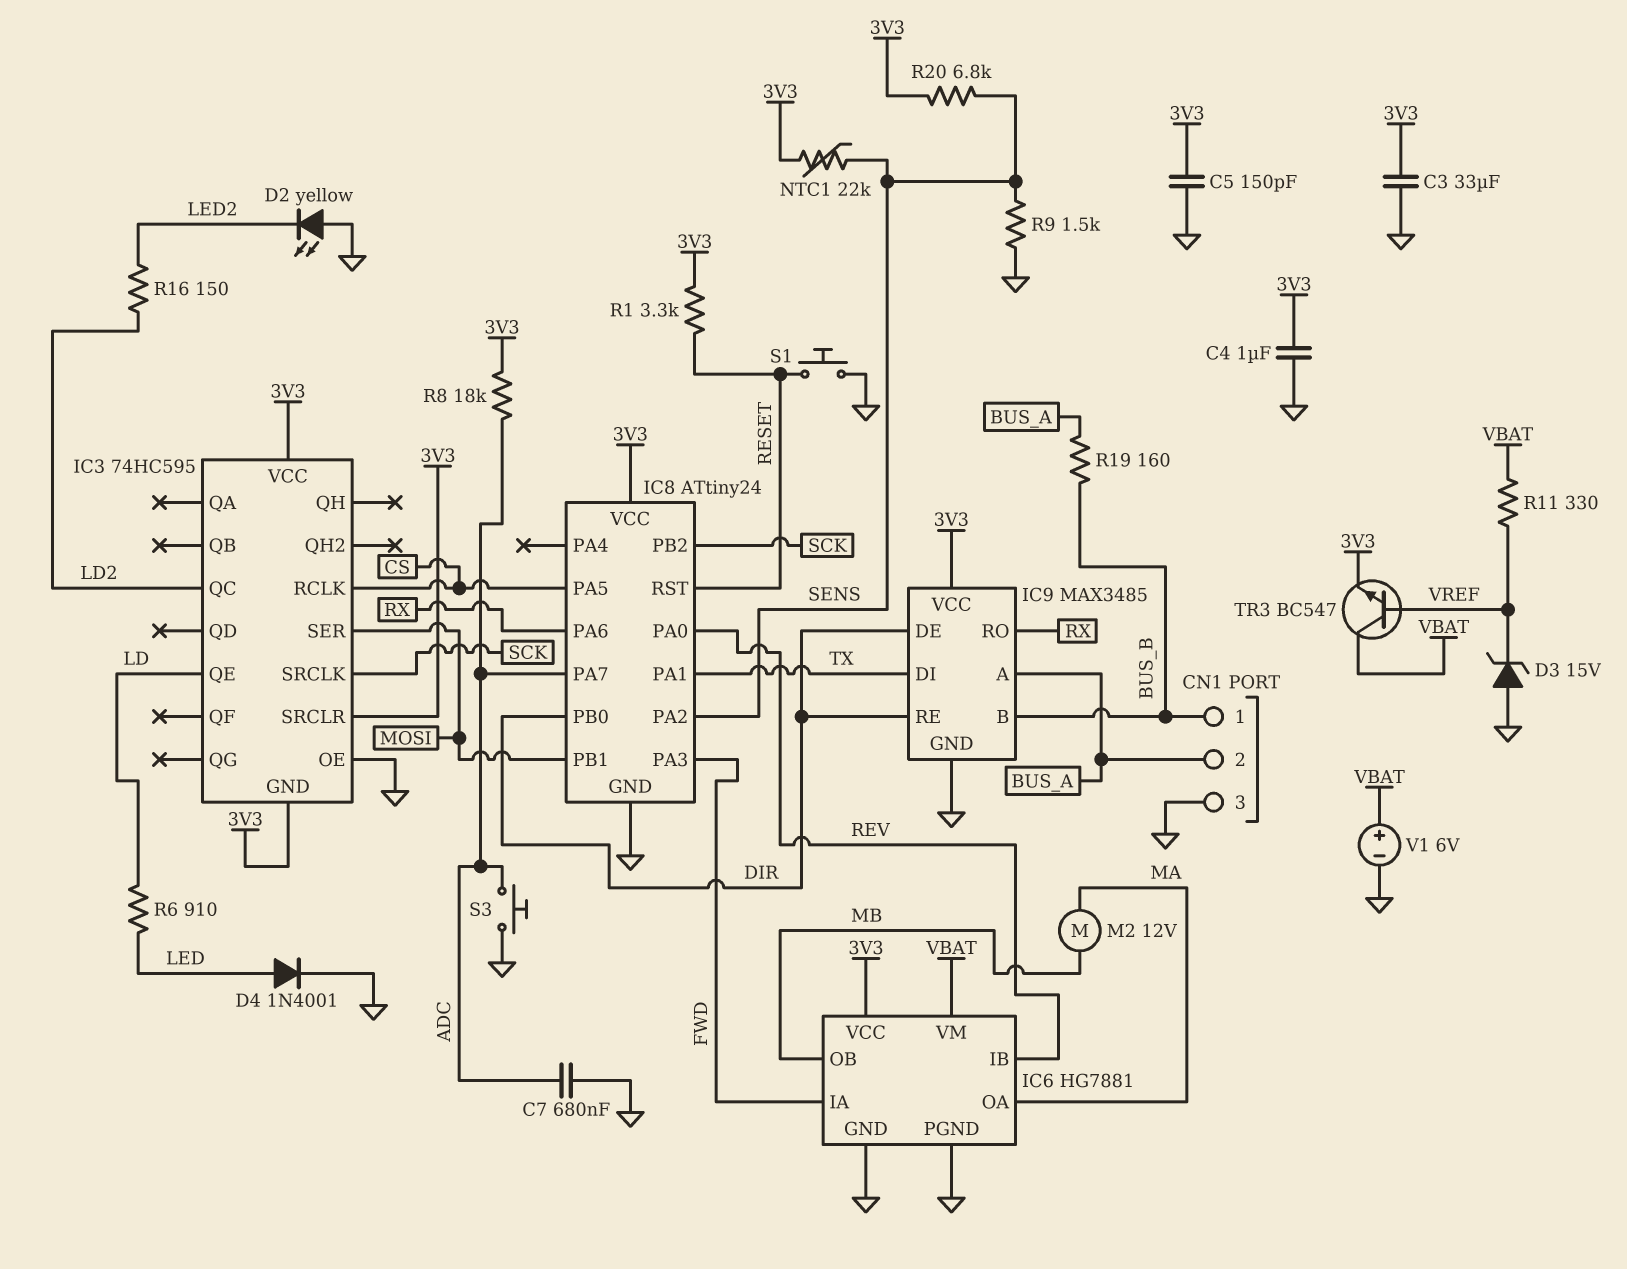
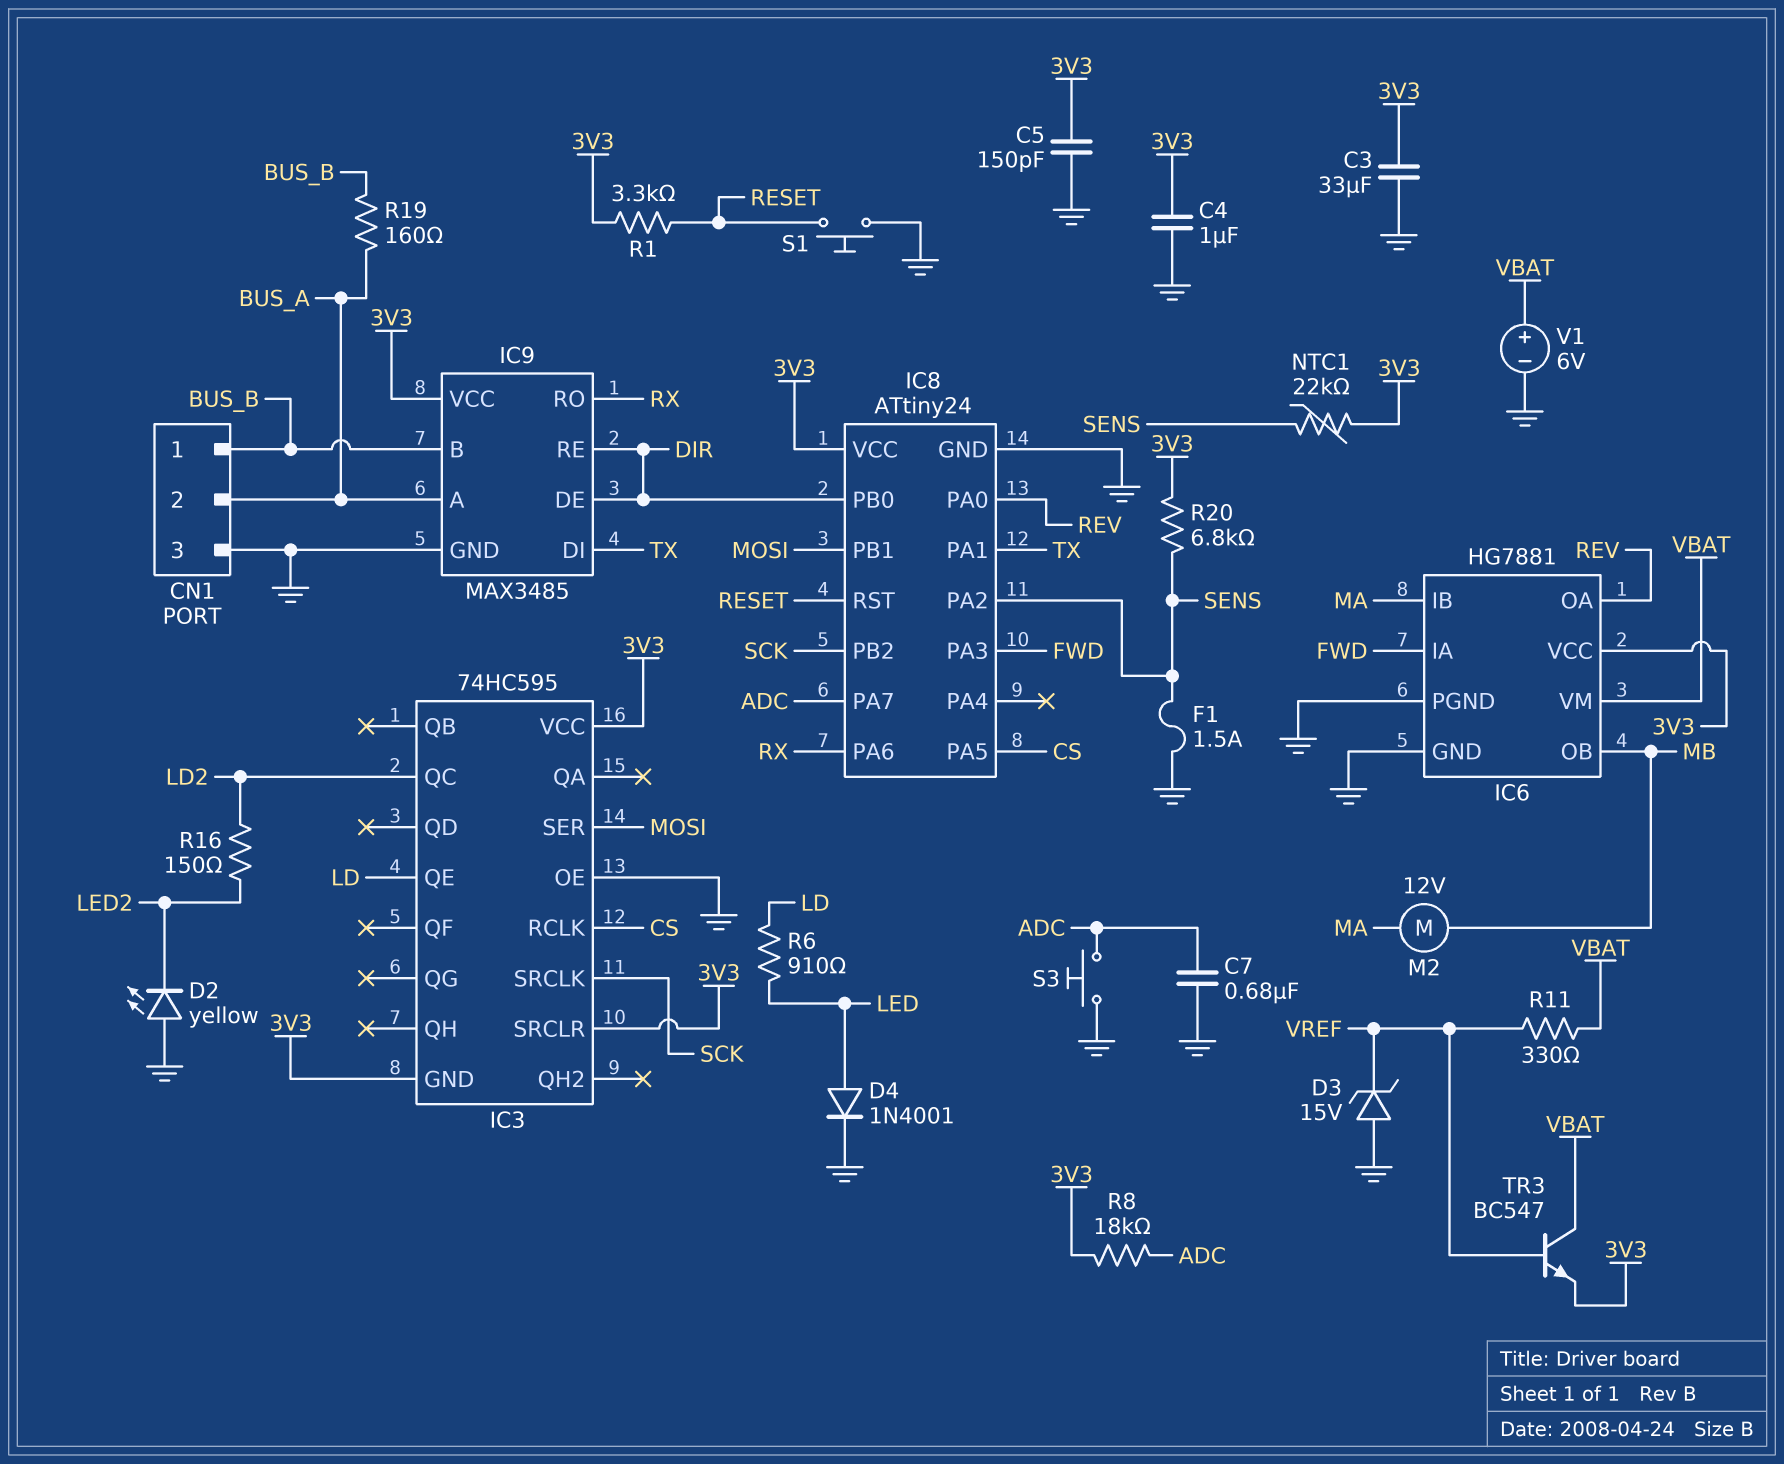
F1: none -> 1.5A (GND, SENS)
IC6 pin IB: REV -> MA
IC6 pin OA: MA -> REV
R9: 1.5k (GND, SENS) -> none

